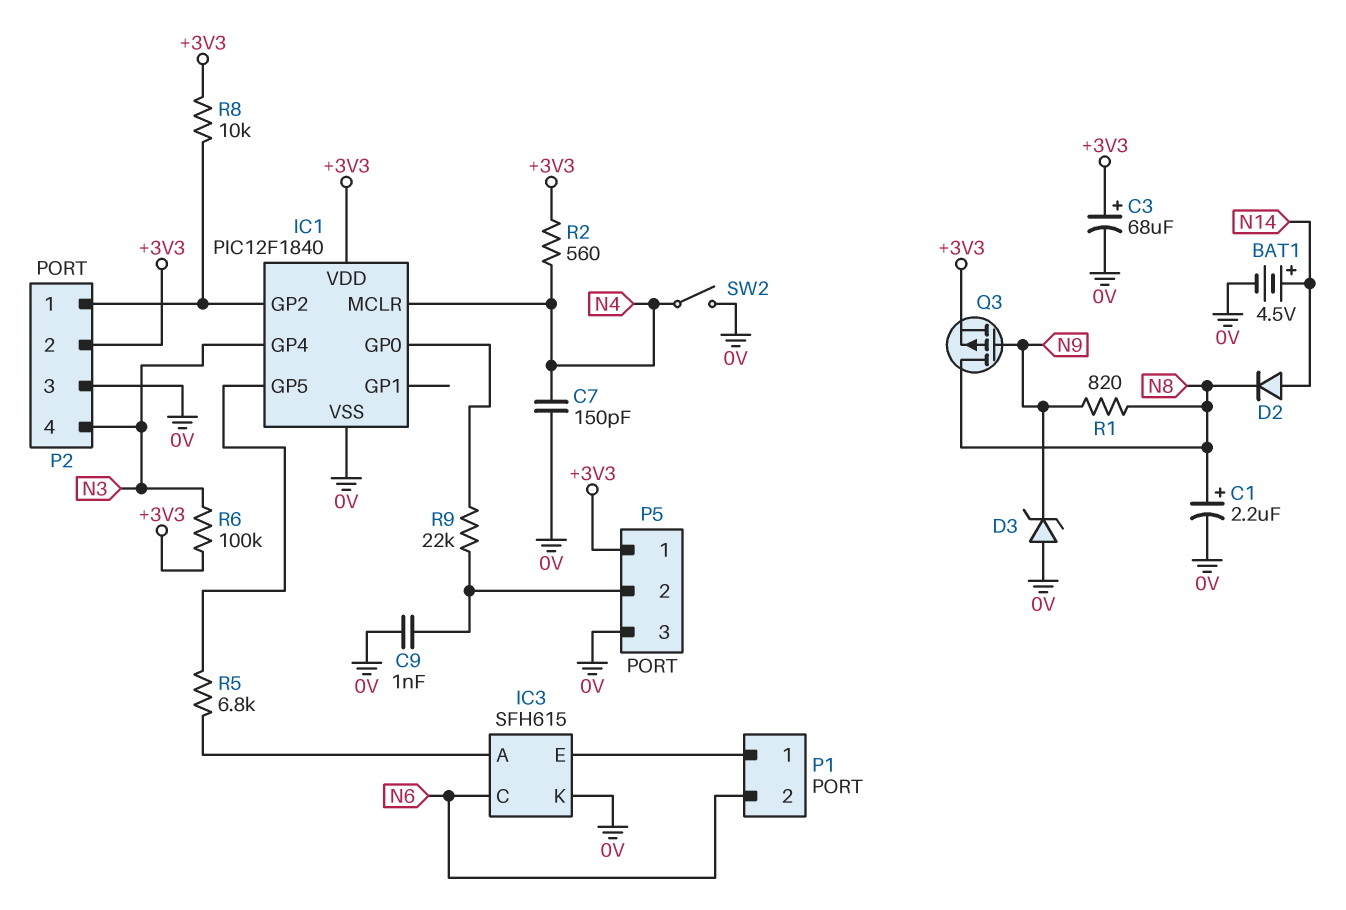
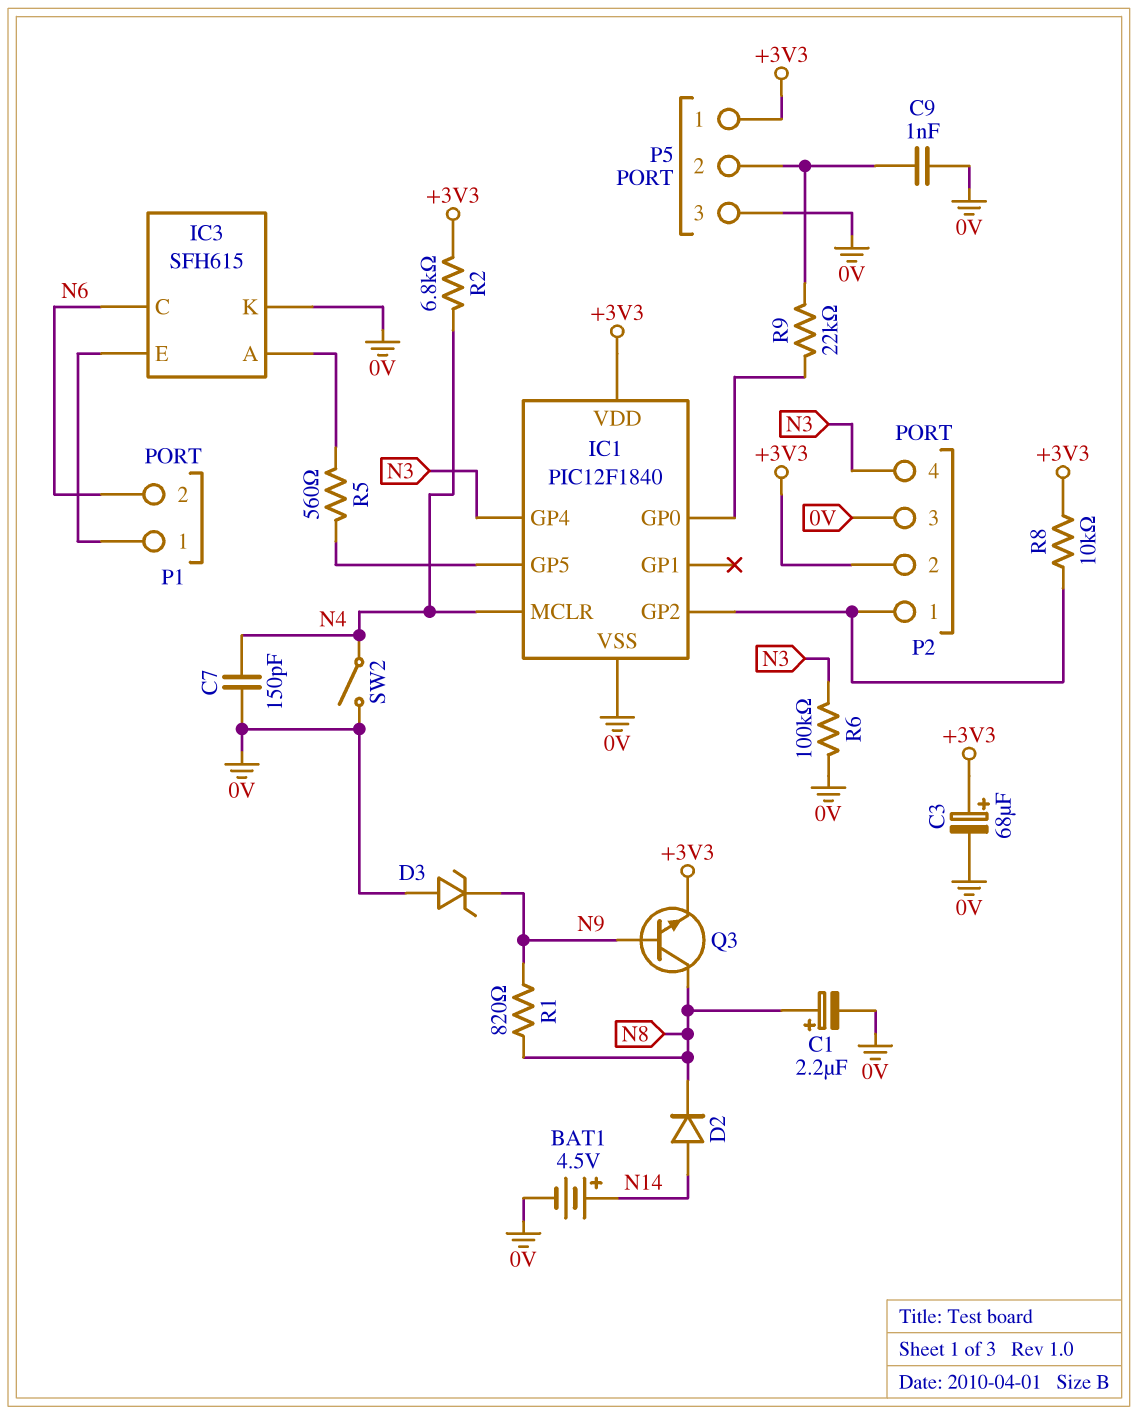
Q3: PMOS (G N9, D N8, S +3V3) -> NPN (B N9, C N8, E +3V3)
R2: 560 (+3V3, N4) -> 6.8k (+3V3, N4)
R5: 6.8k (IC1/GP5, IC3/A) -> 560 (IC1/GP5, IC3/A)
R6: 100k (+3V3, N3) -> 100k (0V, N3)

